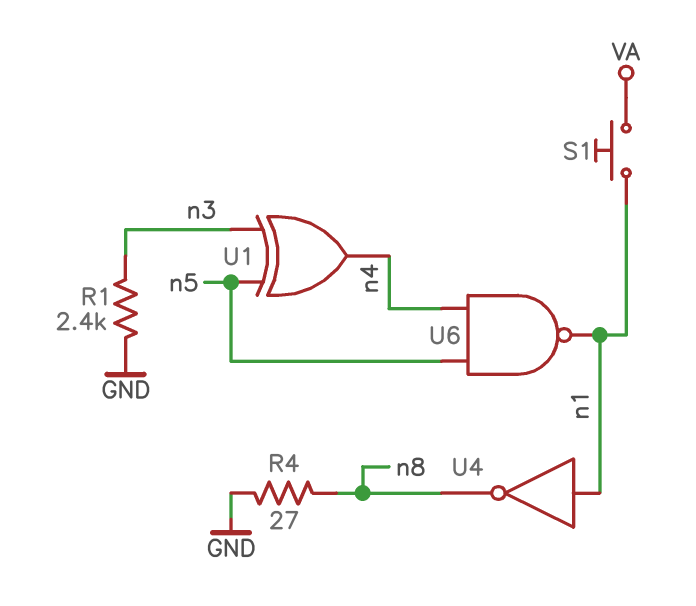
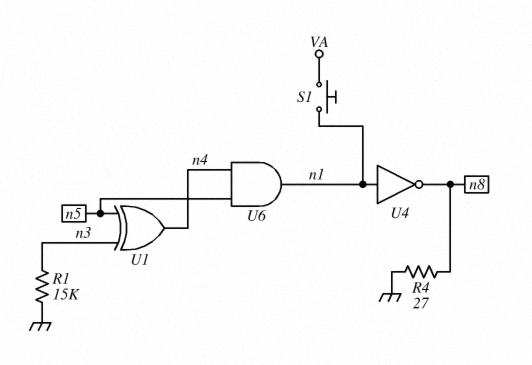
R1: 2.4k (GND, n3) -> 15k (GND, n3)
U6: NAND (in n4, in n5, out n1) -> AND (in n4, in n5, out n1)

